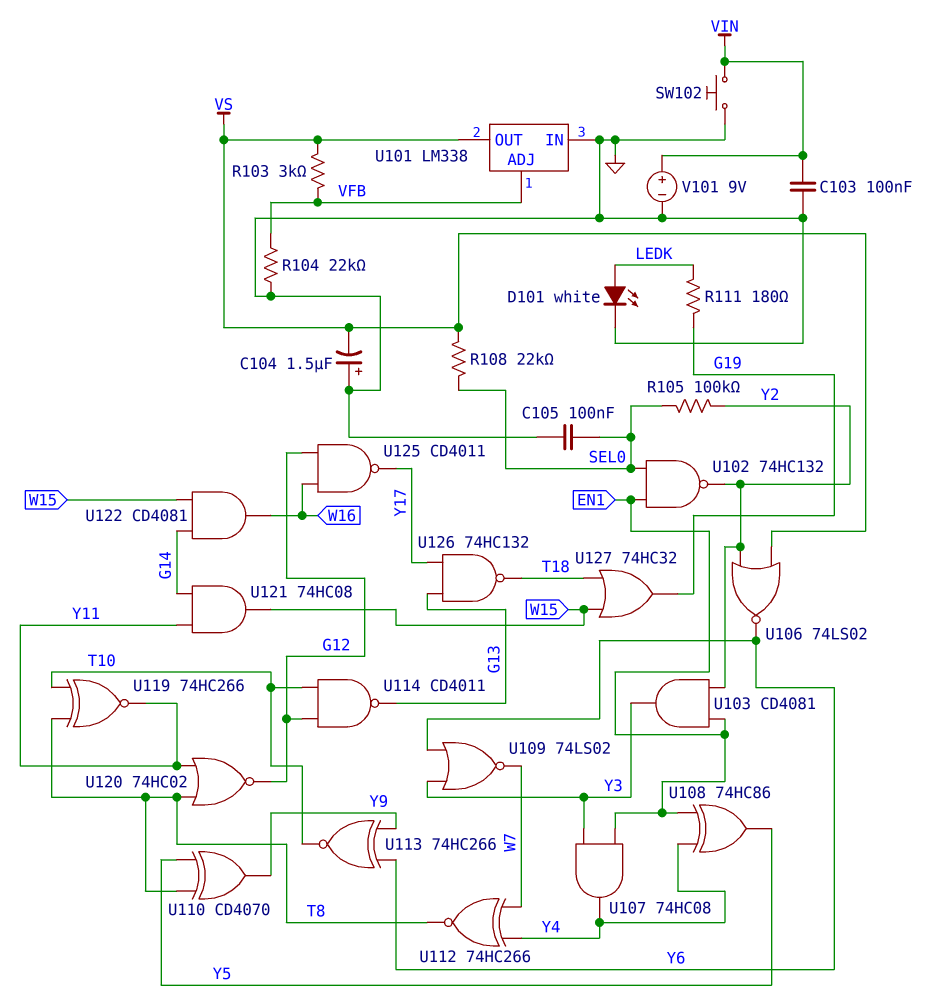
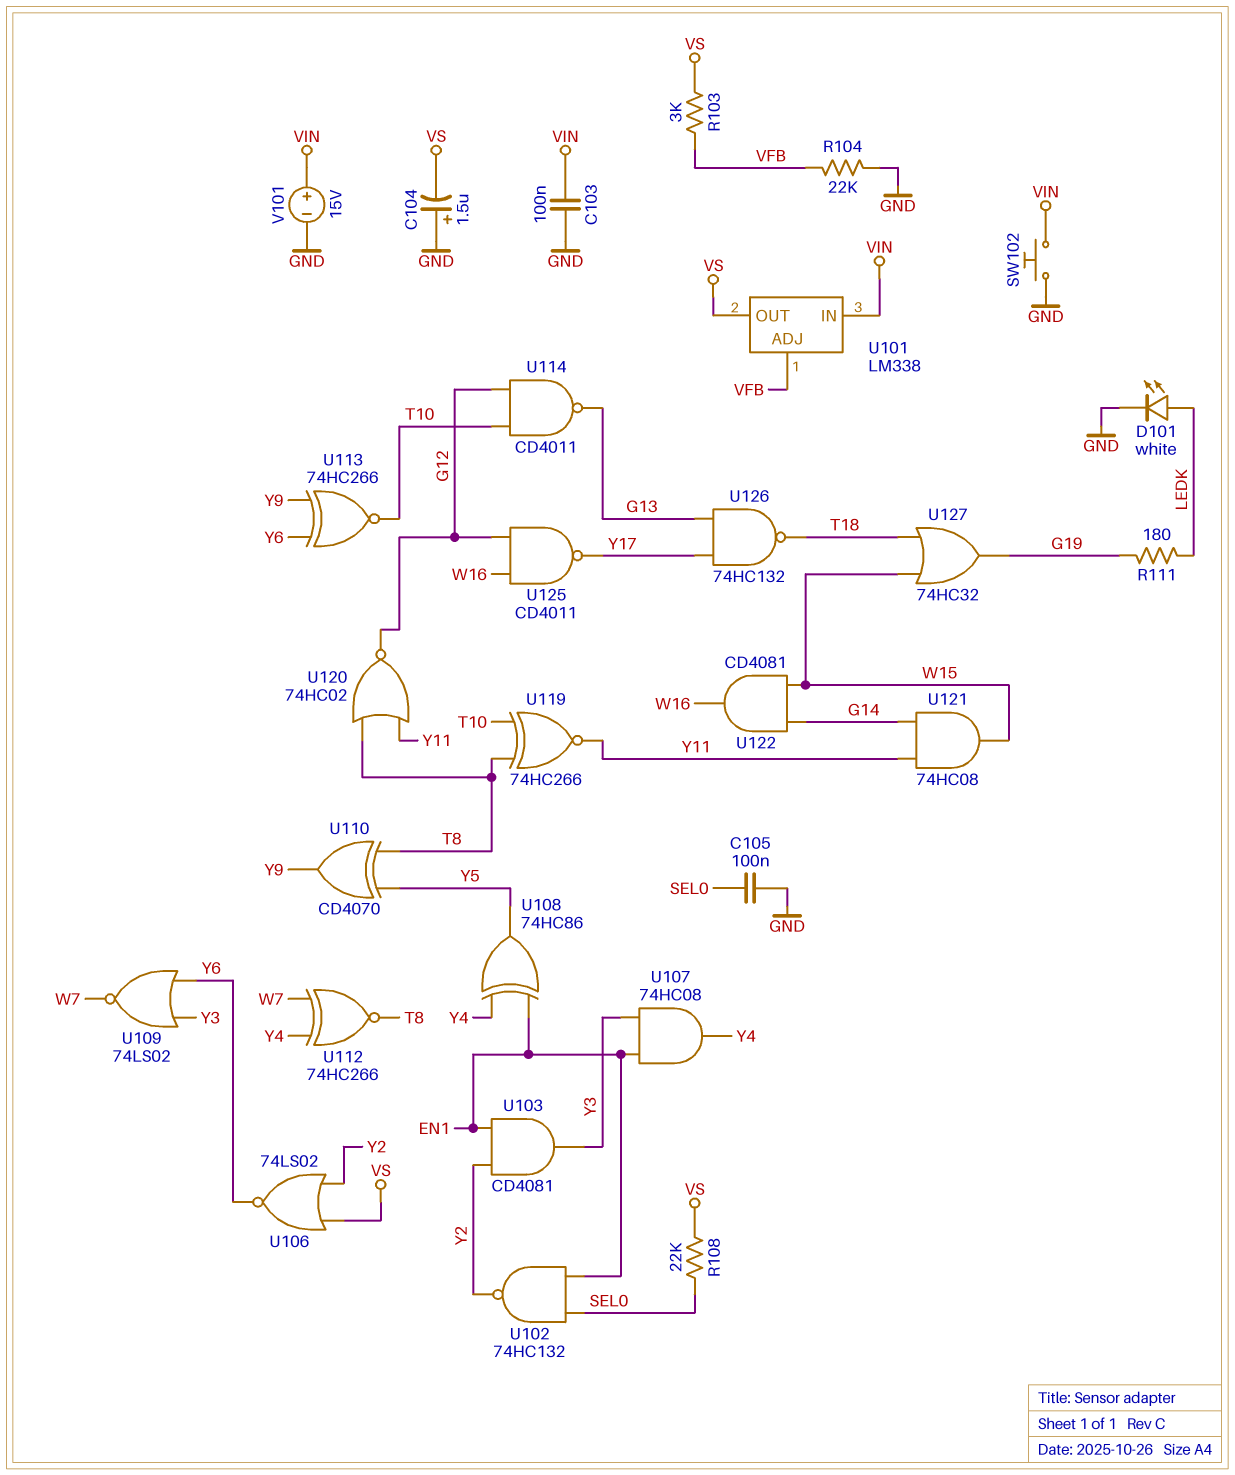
R105: 100k (SEL0, Y2) -> none
U101 pin IN: GND -> VIN
V101: 9V (plus VIN, minus GND) -> 15V (plus VIN, minus GND)

